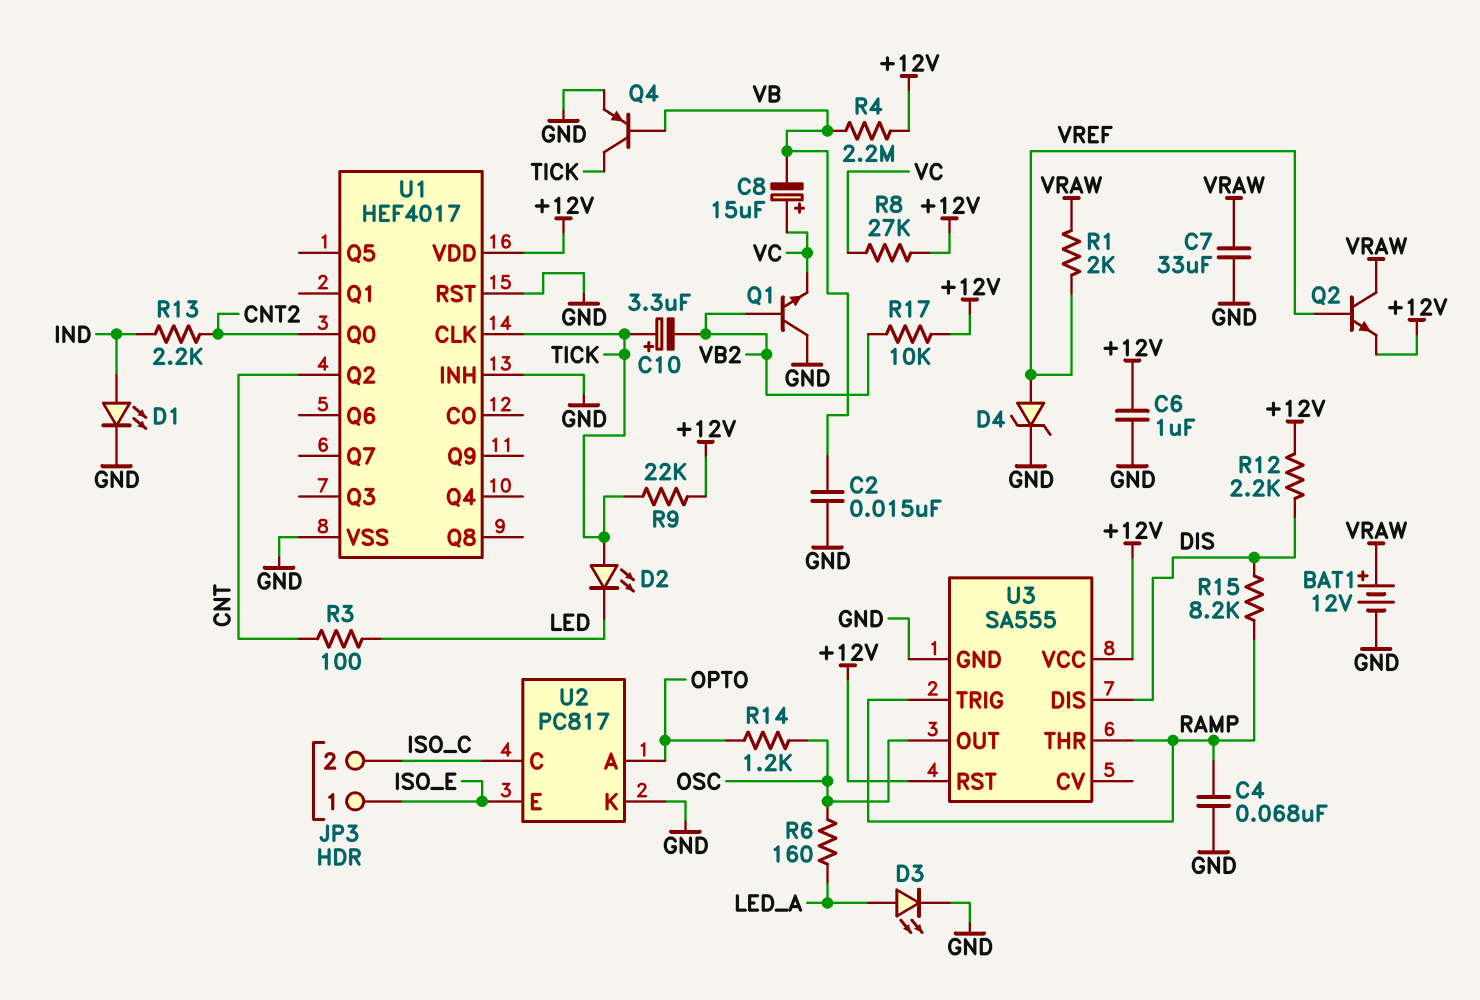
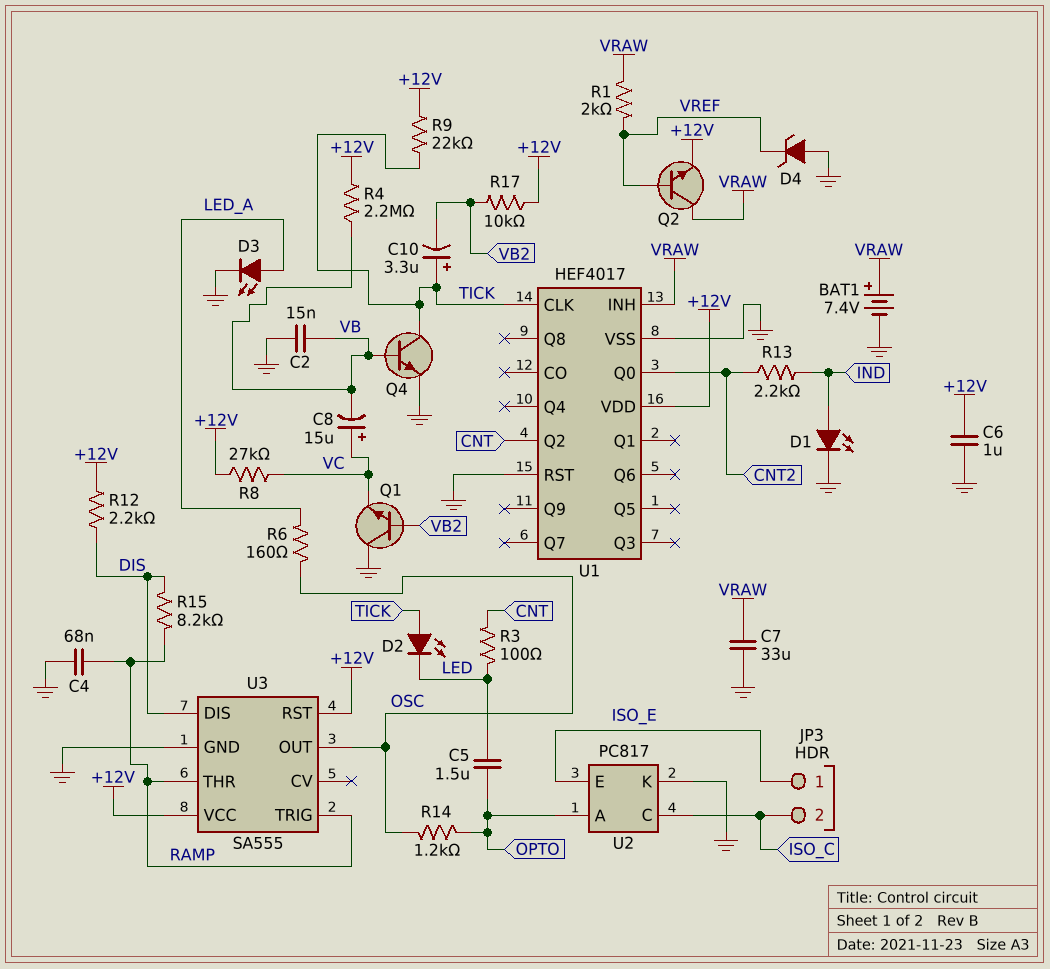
BAT1: 12V (plus VRAW, minus GND) -> 7.4V (plus VRAW, minus GND)
C5: none -> 1.5uF (LED, OPTO)
D4: zener (A VREF, K GND) -> zener (A GND, K VREF)
Q4: PNP (B VB, C TICK, E GND) -> NPN (B VB, C TICK, E GND)
U1 pin INH: GND -> VRAW

